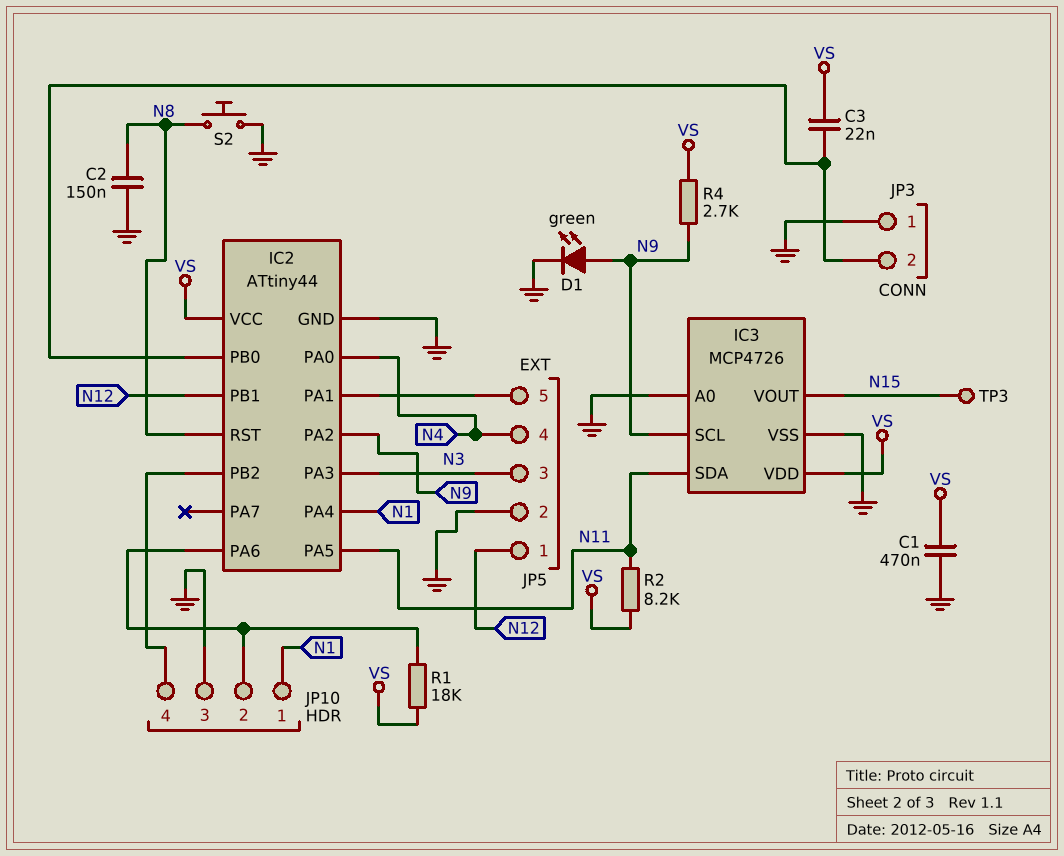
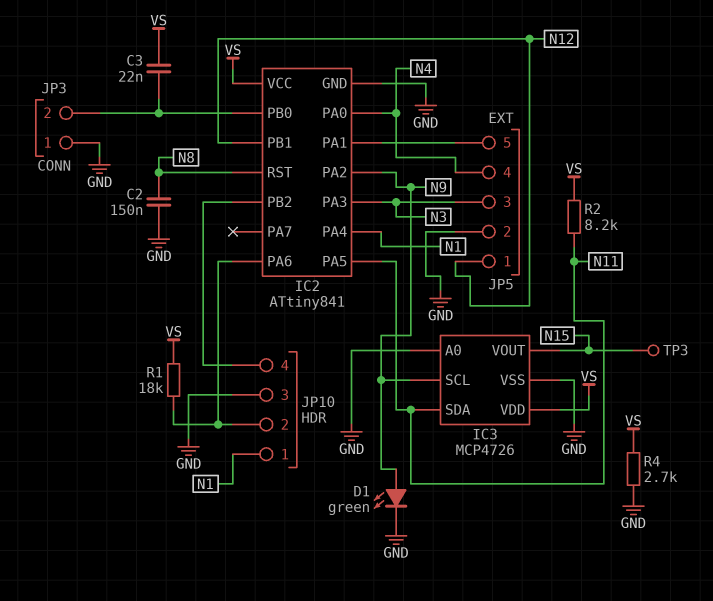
C1: 470nF (GND, VS) -> none
IC2: ATtiny44 -> ATtiny841
R4: 2.7k (N9, VS) -> 2.7k (GND, VS)
S2: button (GND, N8) -> none

